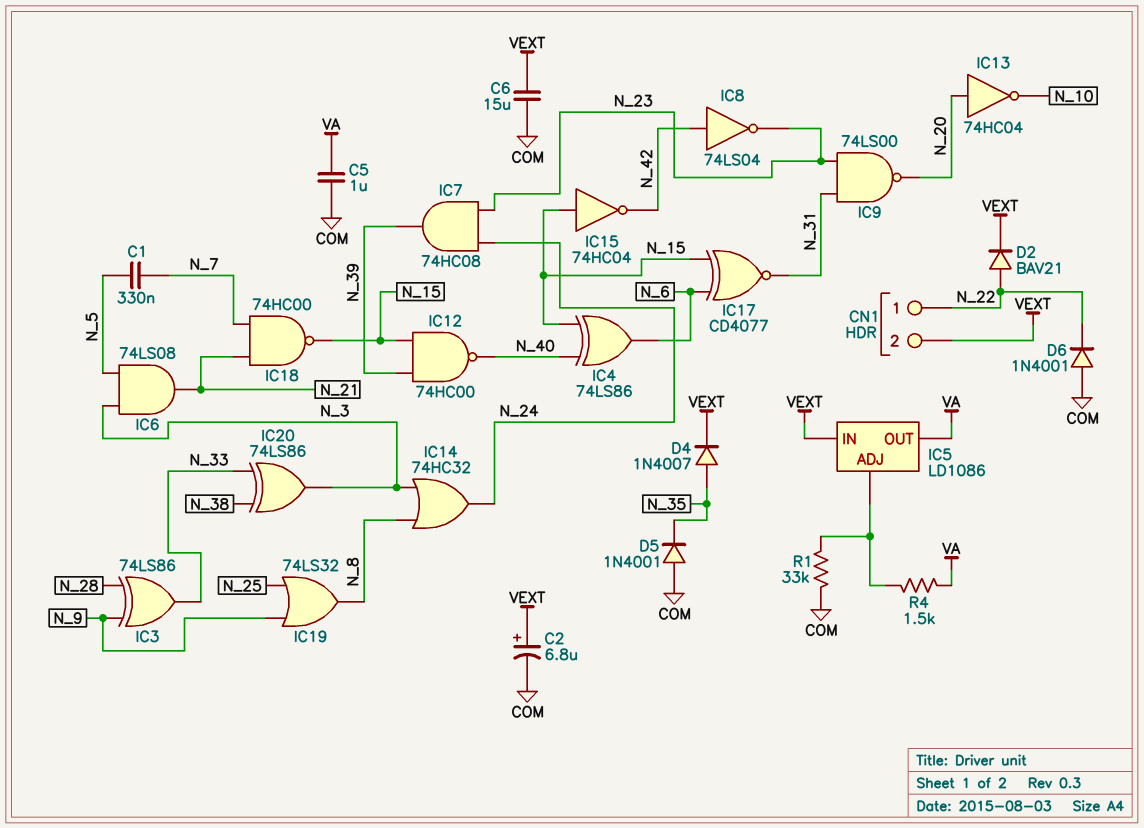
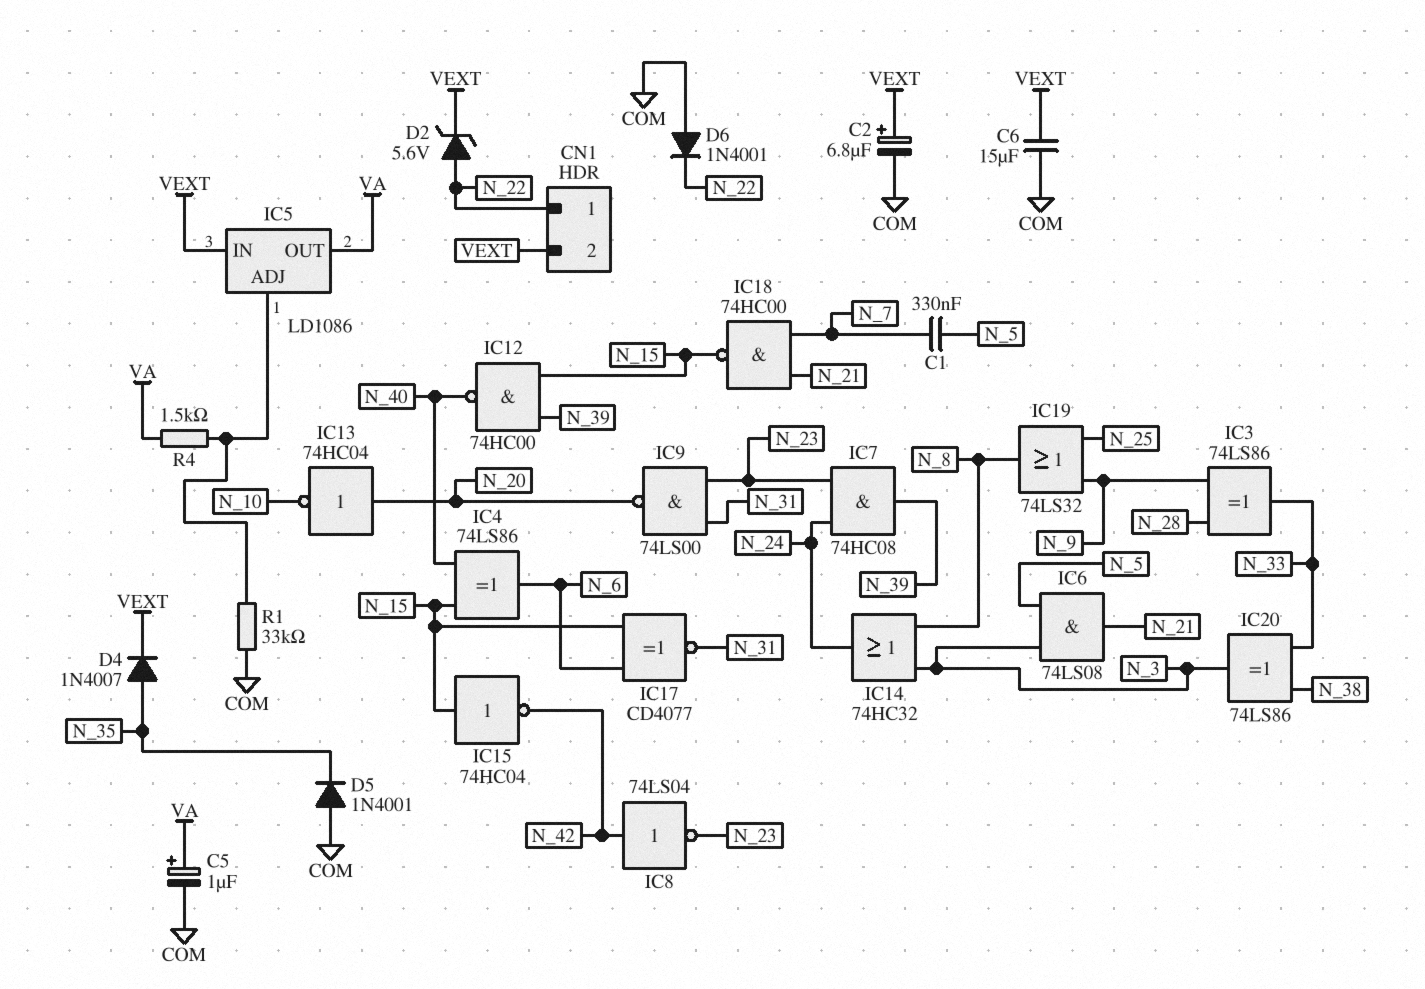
C5: 1uF (COM, VA) -> 1uF (plus VA, minus COM)
D2: diode BAV21 (A N_22, K VEXT) -> zener 5.6V (A N_22, K VEXT)

